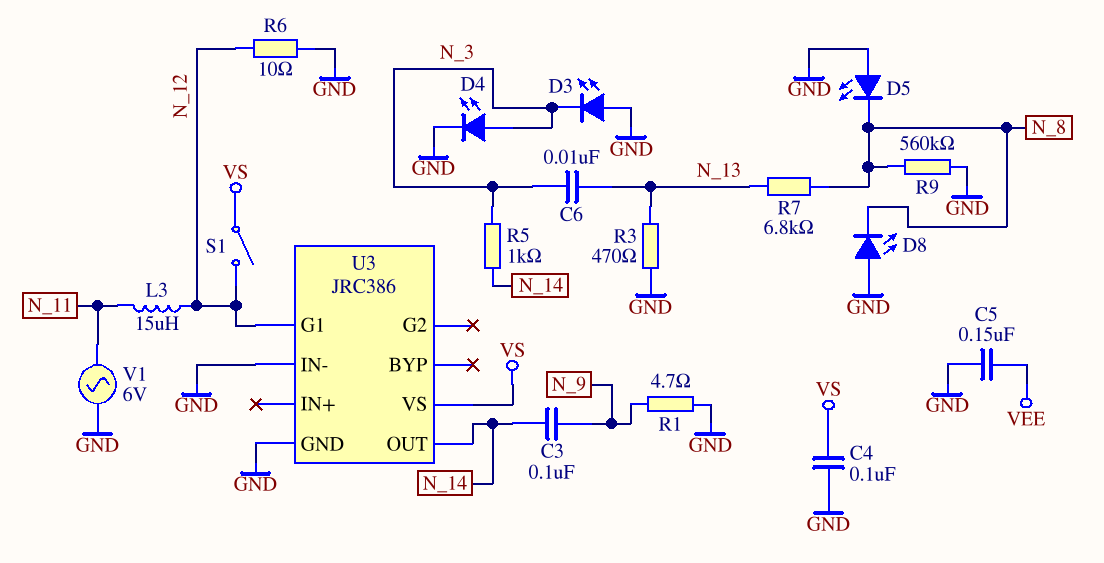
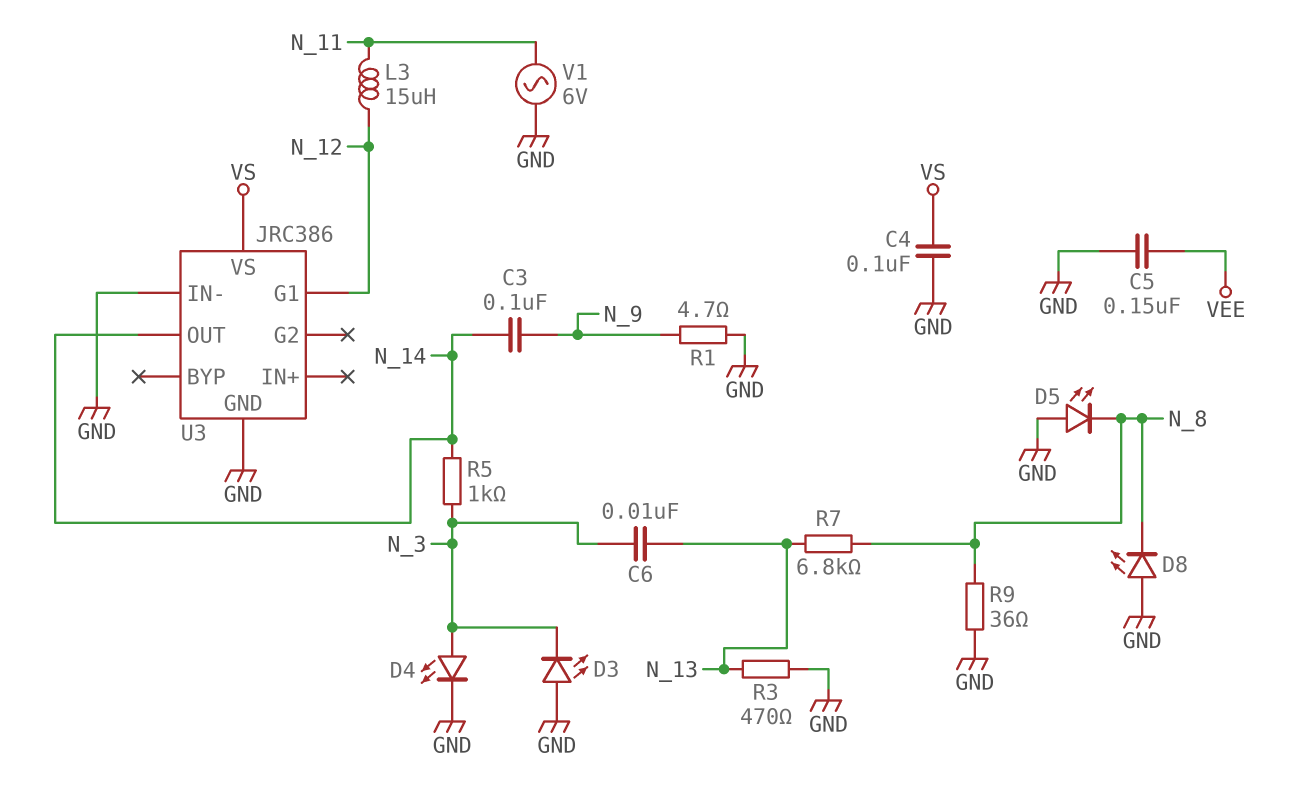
R6: 10 (GND, N_12) -> none
R9: 560k (GND, N_8) -> 36 (GND, N_8)
S1: switch (N_12, VS) -> none

